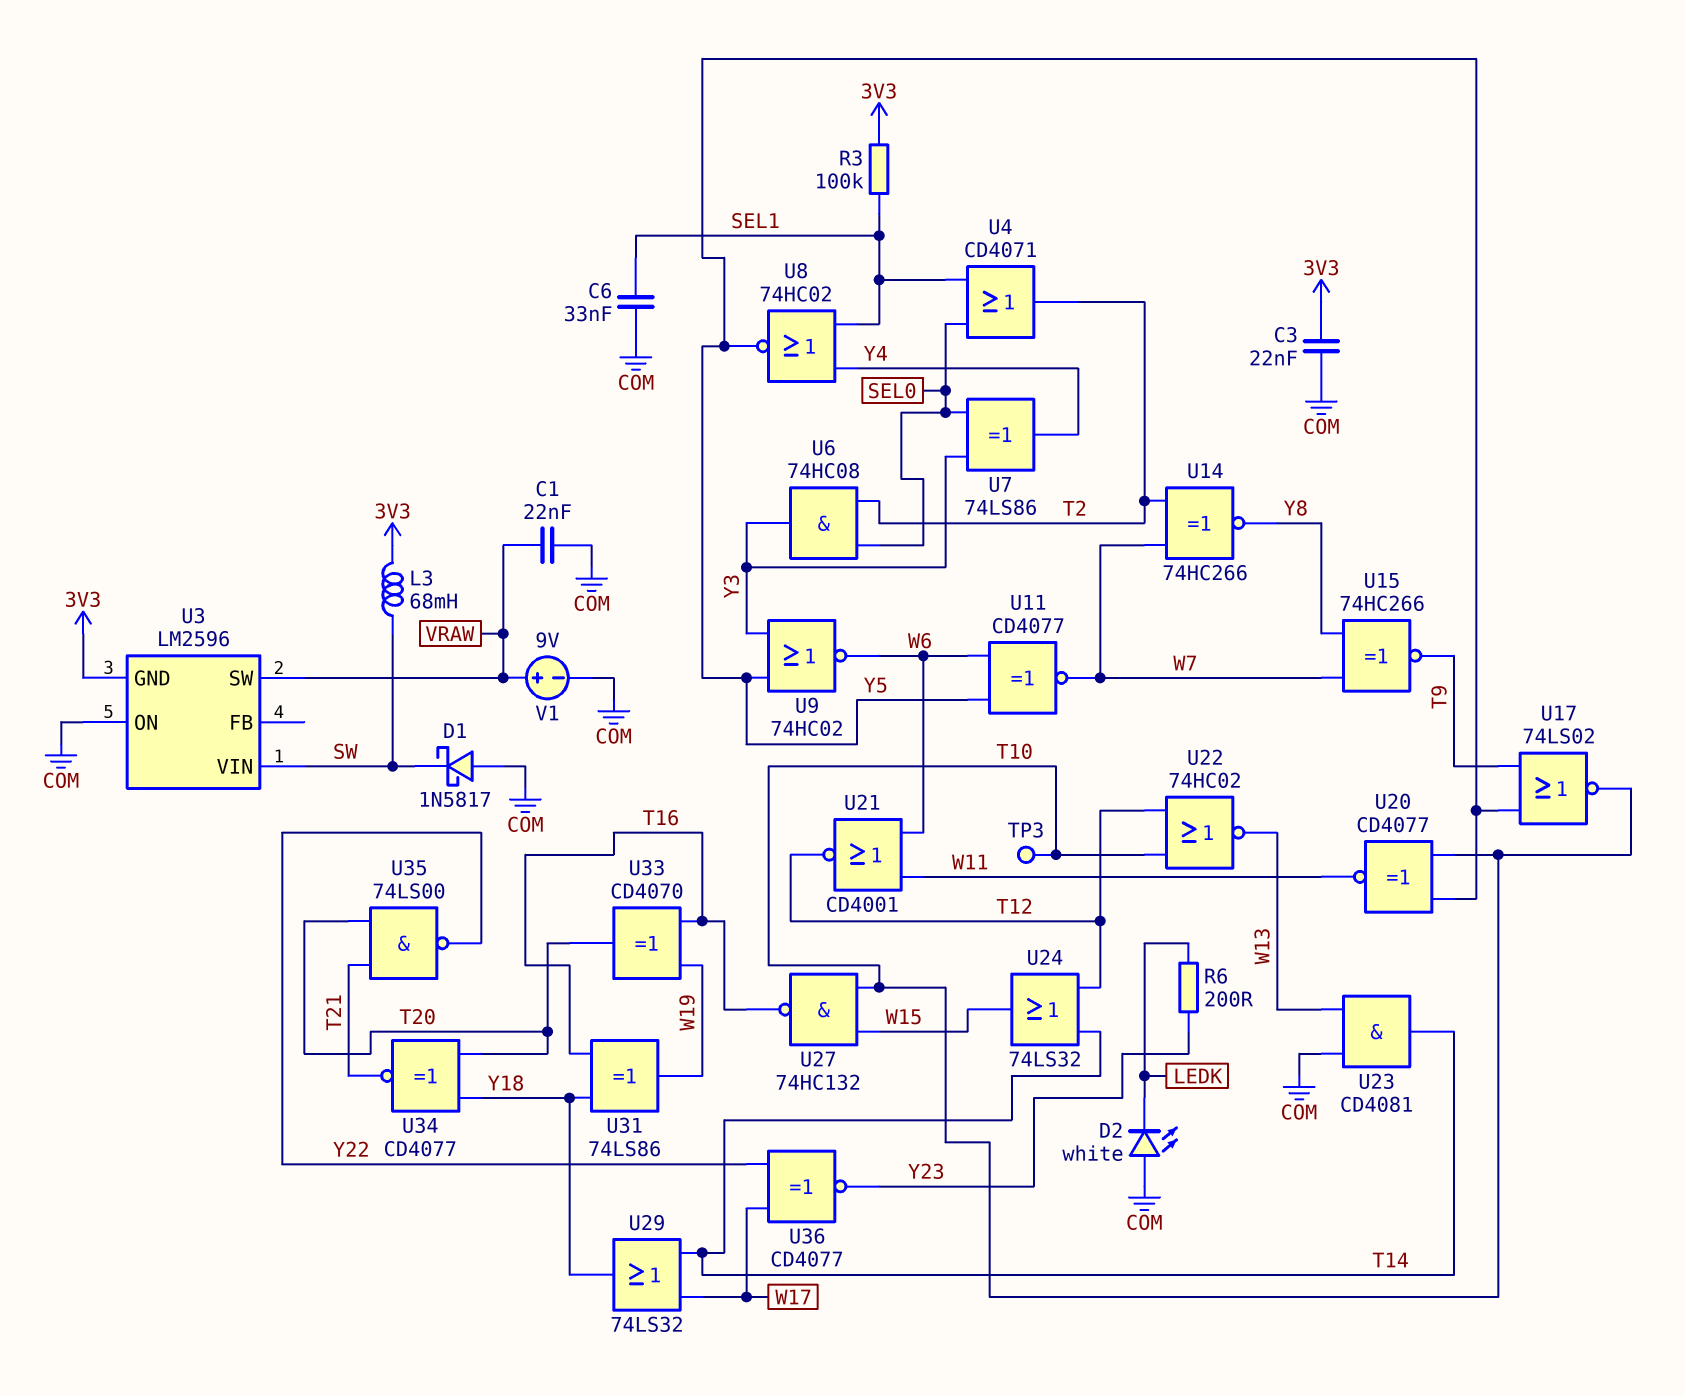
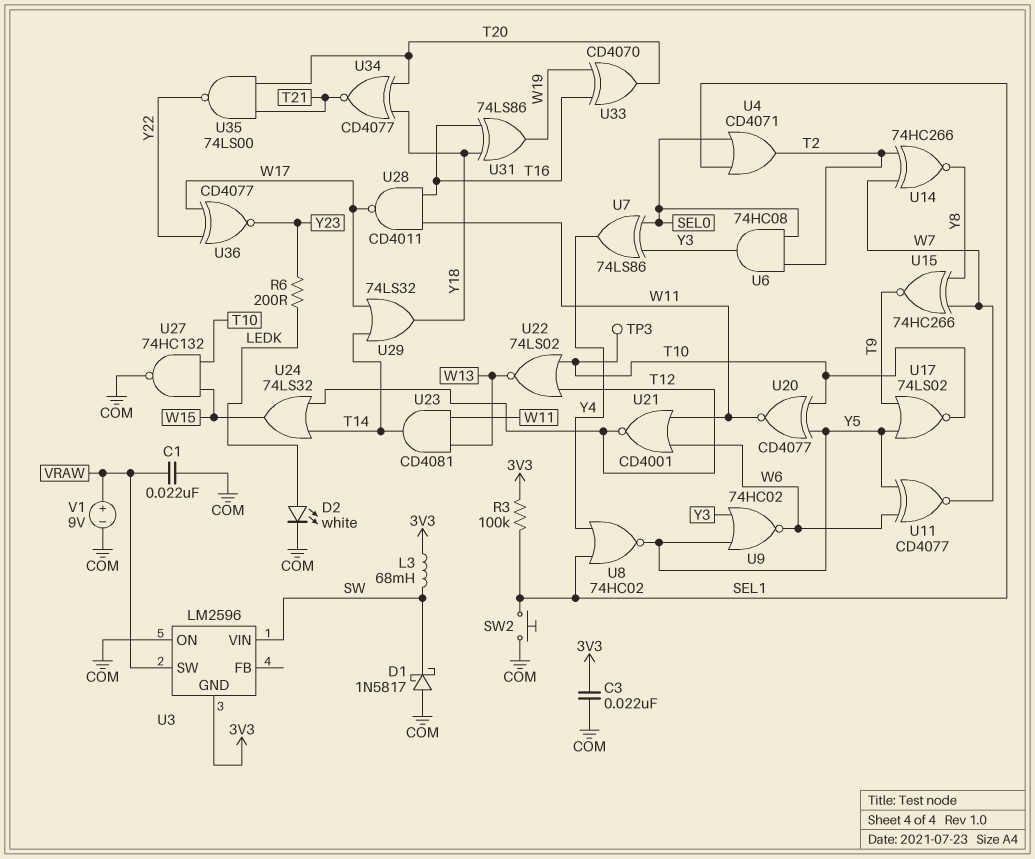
C6: 33nF (COM, SEL1) -> none
D2: LED white (A COM, K LEDK) -> LED white (A LEDK, K COM)
SW2: none -> button (COM, SEL1)
U22: NOR 74HC02 (in T10, in T12, out W13) -> NOR 74LS02 (in T10, in T12, out W13)
U23: AND CD4081 (in COM, in W13, out T14) -> AND CD4081 (in W11, in W13, out T14)
U27: NAND 74HC132 (in T10, in W15, out T16) -> NAND 74HC132 (in T10, in W15, out COM)
U28: none -> NAND CD4011 (in T16, in W11, out W17)

